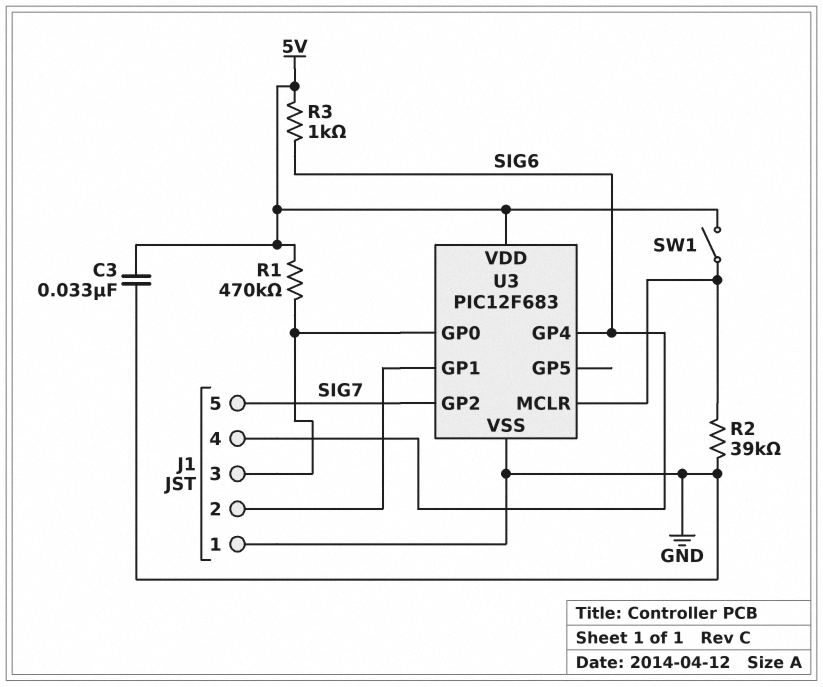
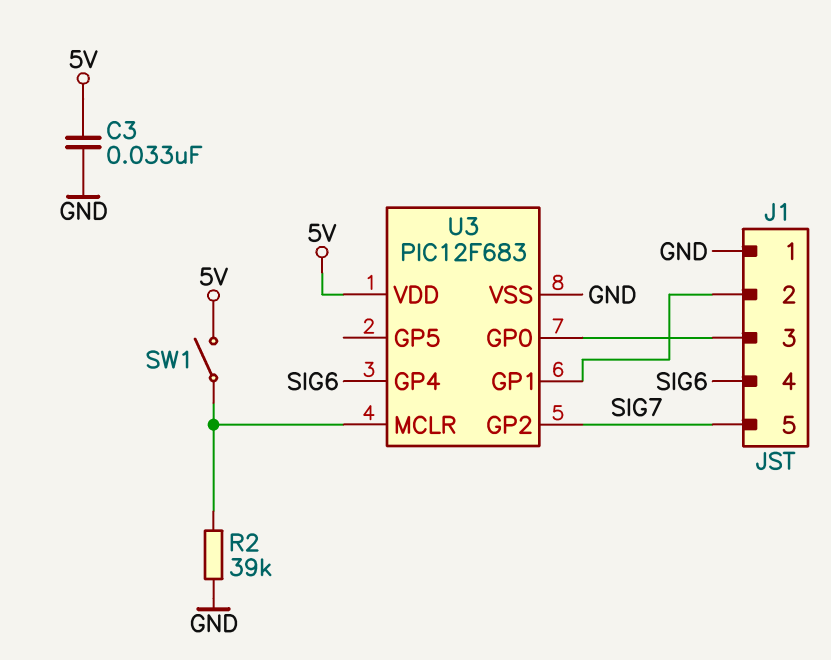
R1: 470k (5V, J1/3) -> none
R3: 1k (5V, SIG6) -> none

